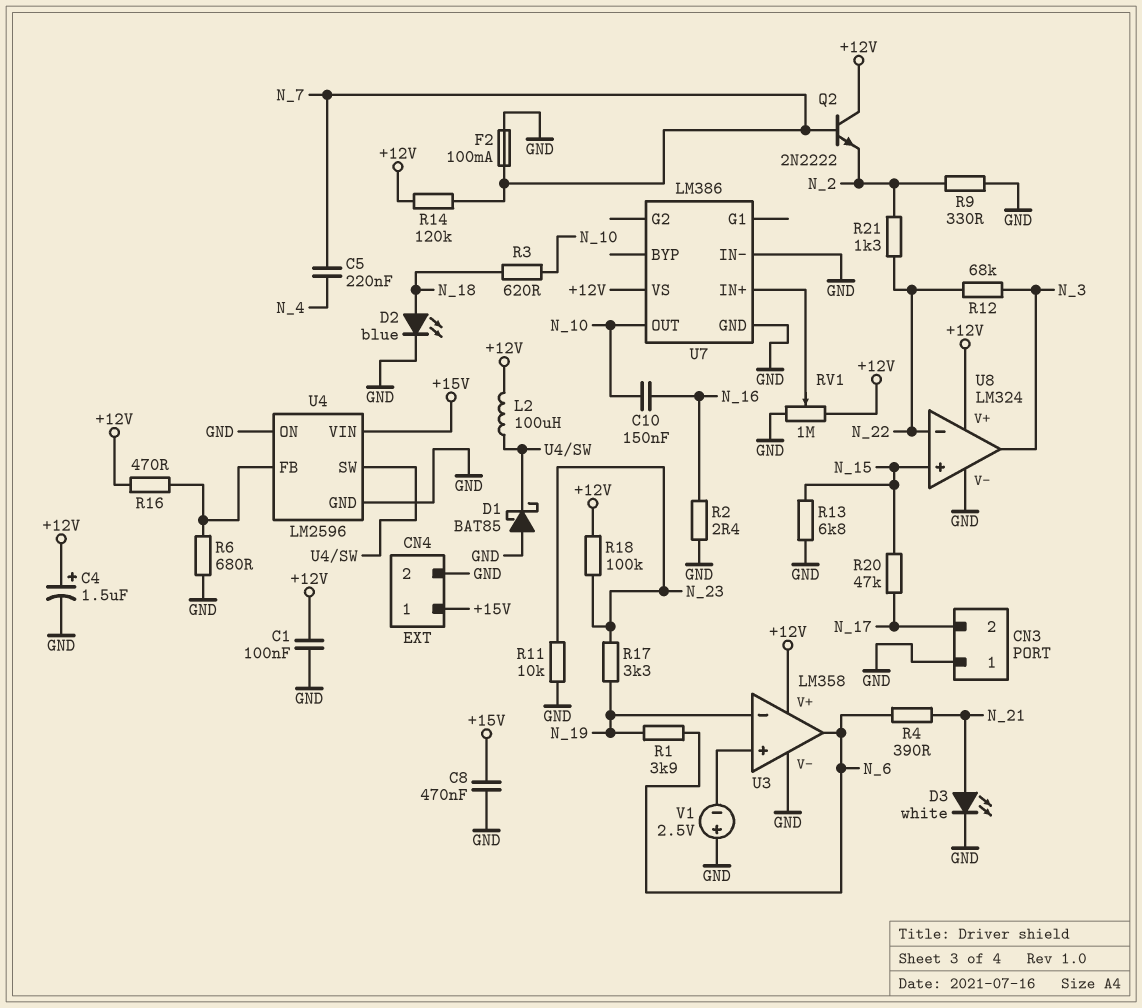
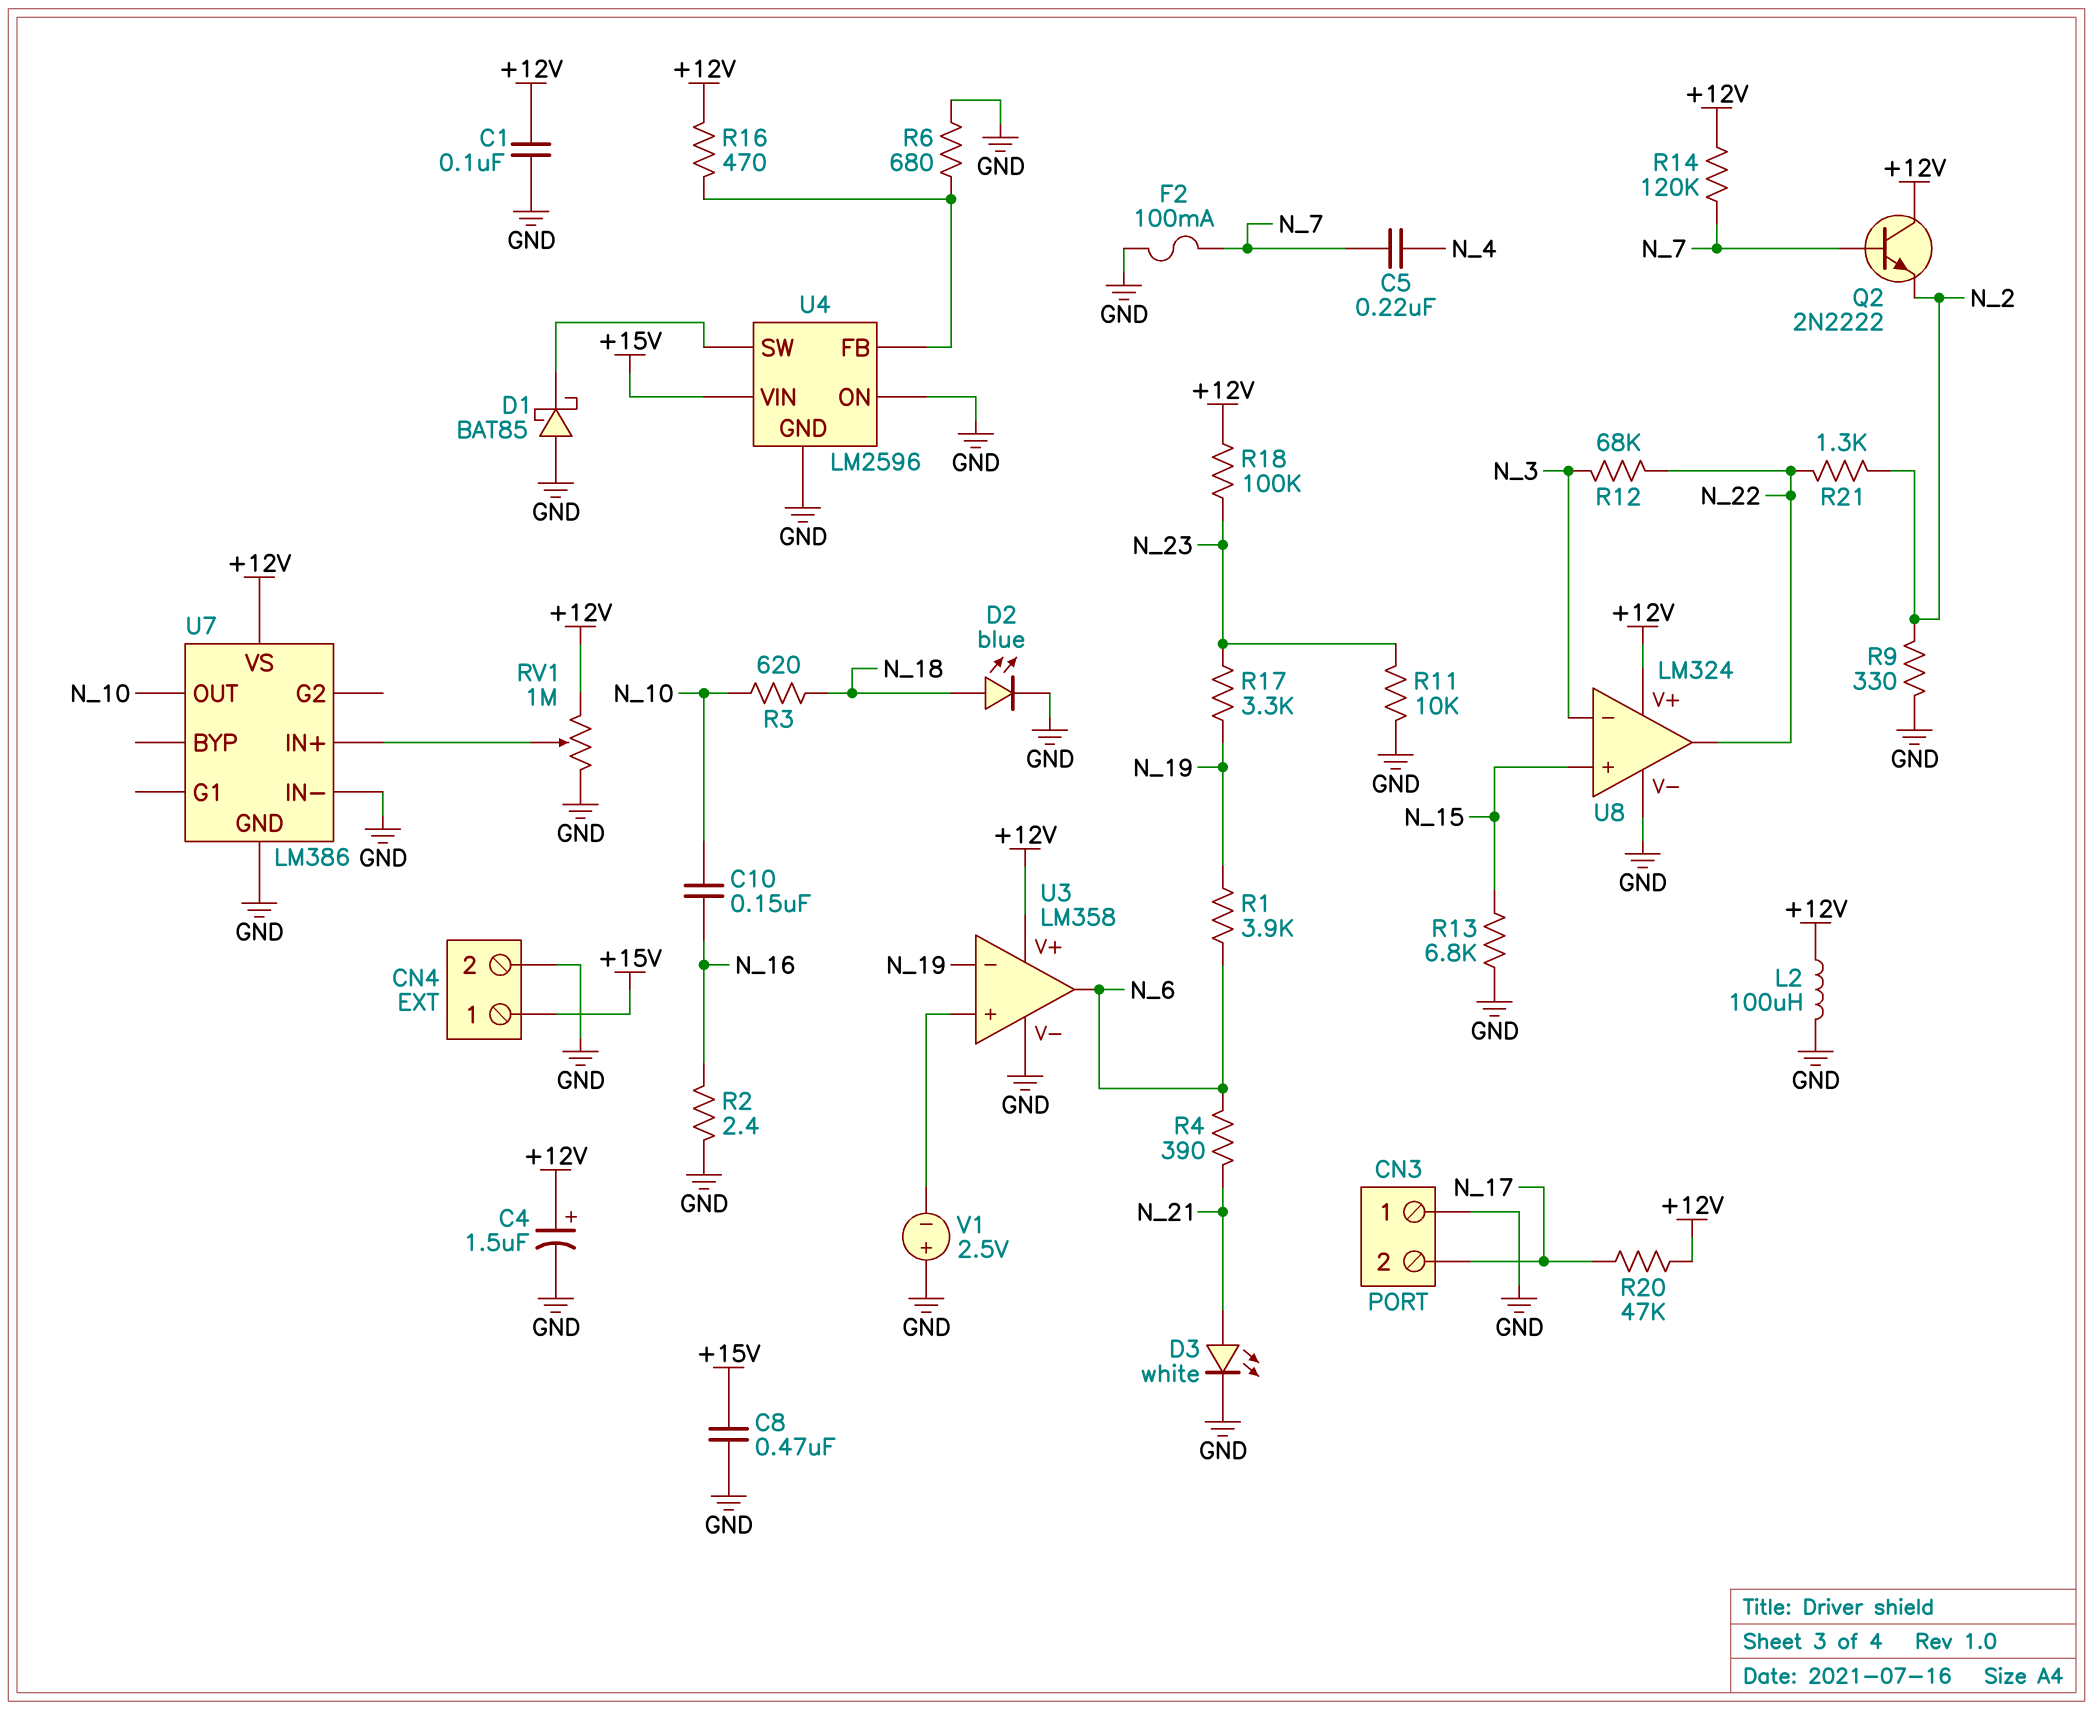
L2: 100uH (+12V, U4/SW) -> 100uH (+12V, GND)
R20: 47k (N_15, N_17) -> 47k (+12V, N_17)
U8 pin in-: N_22 -> N_3
U8 pin out: N_3 -> N_22

